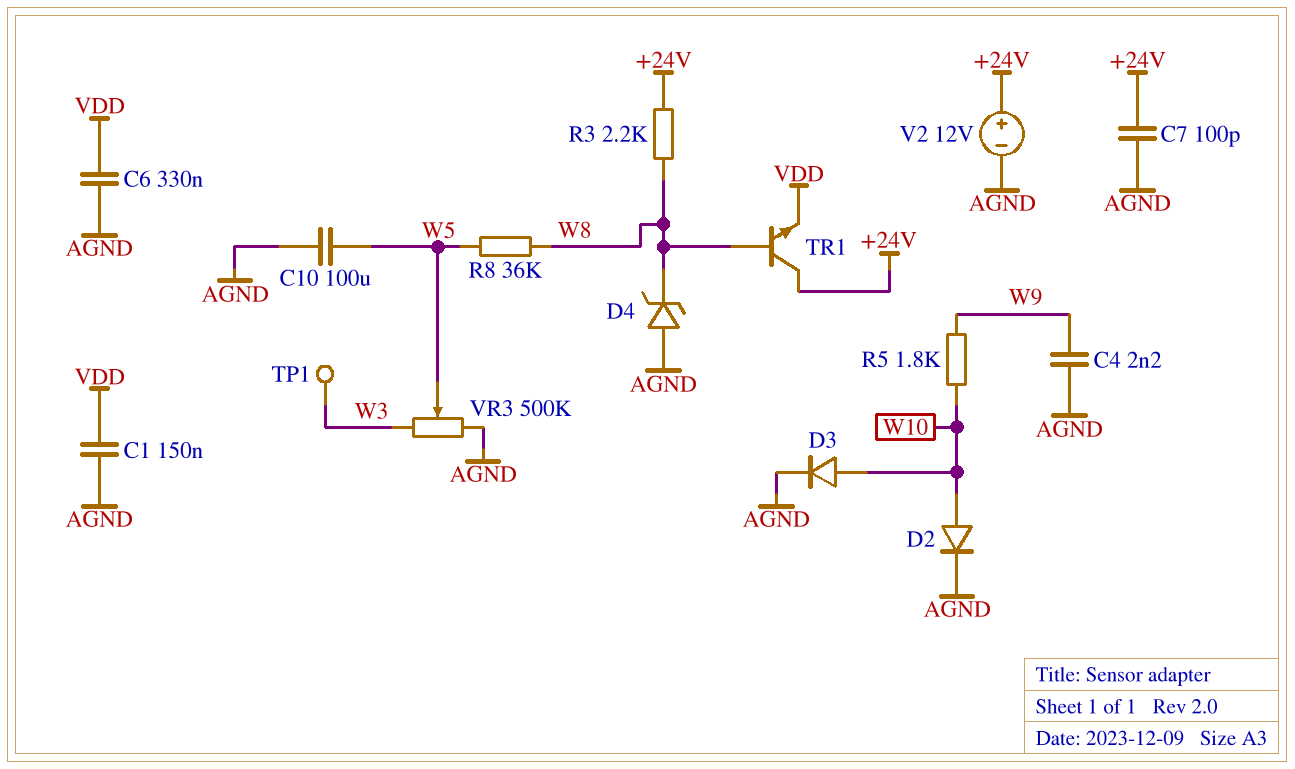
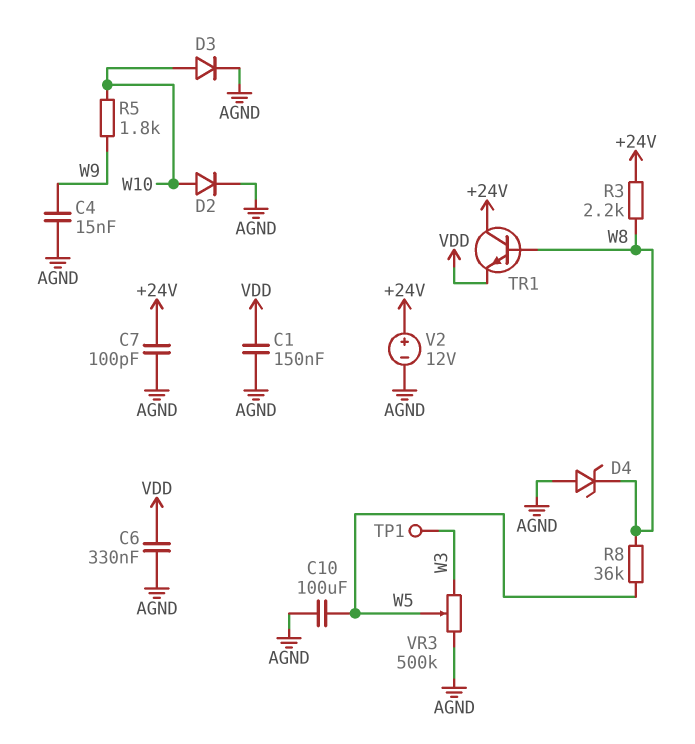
C4: 2.2nF (AGND, W9) -> 15nF (AGND, W9)

